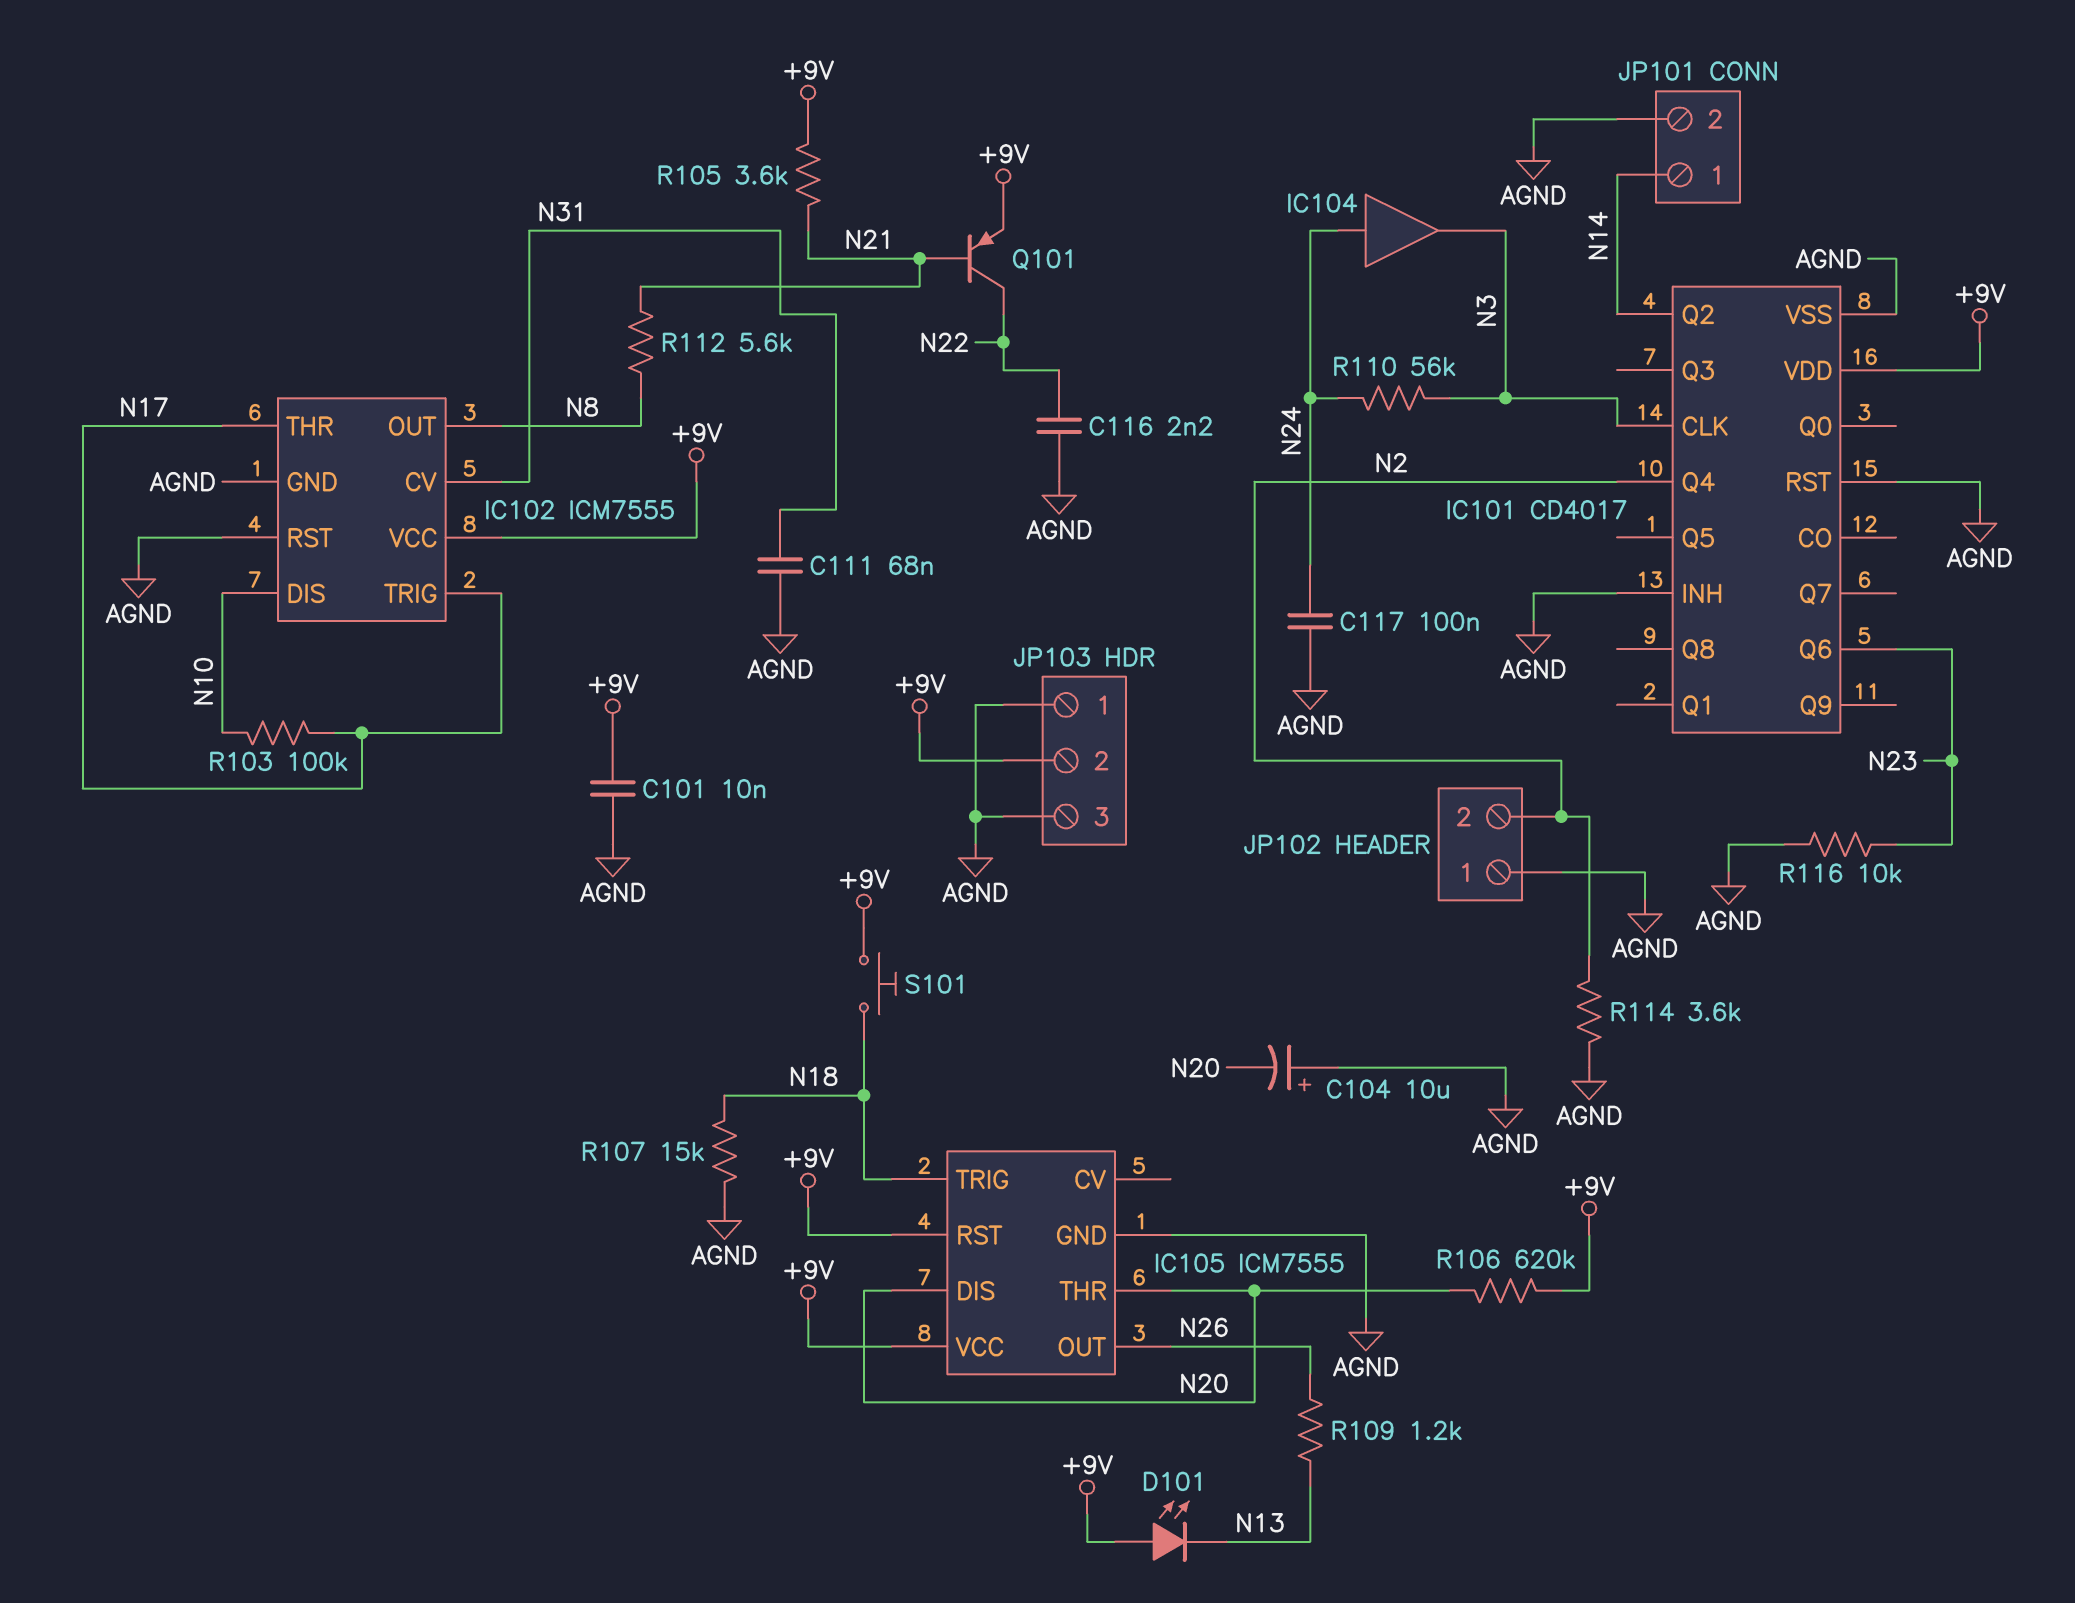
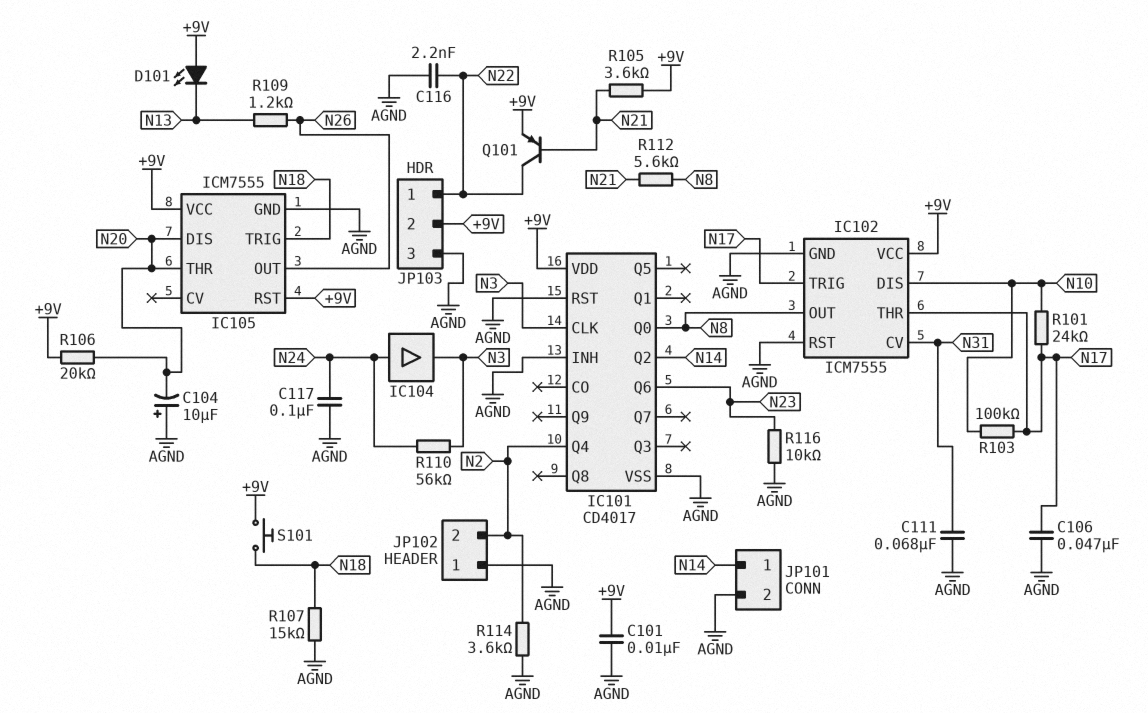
C106: none -> 47nF (AGND, N17)
IC101 pin Q0: none -> N8
JP103 pin 1: AGND -> N22
R101: none -> 24k (N10, N17)
R106: 620k (+9V, N20) -> 20k (+9V, N20)

